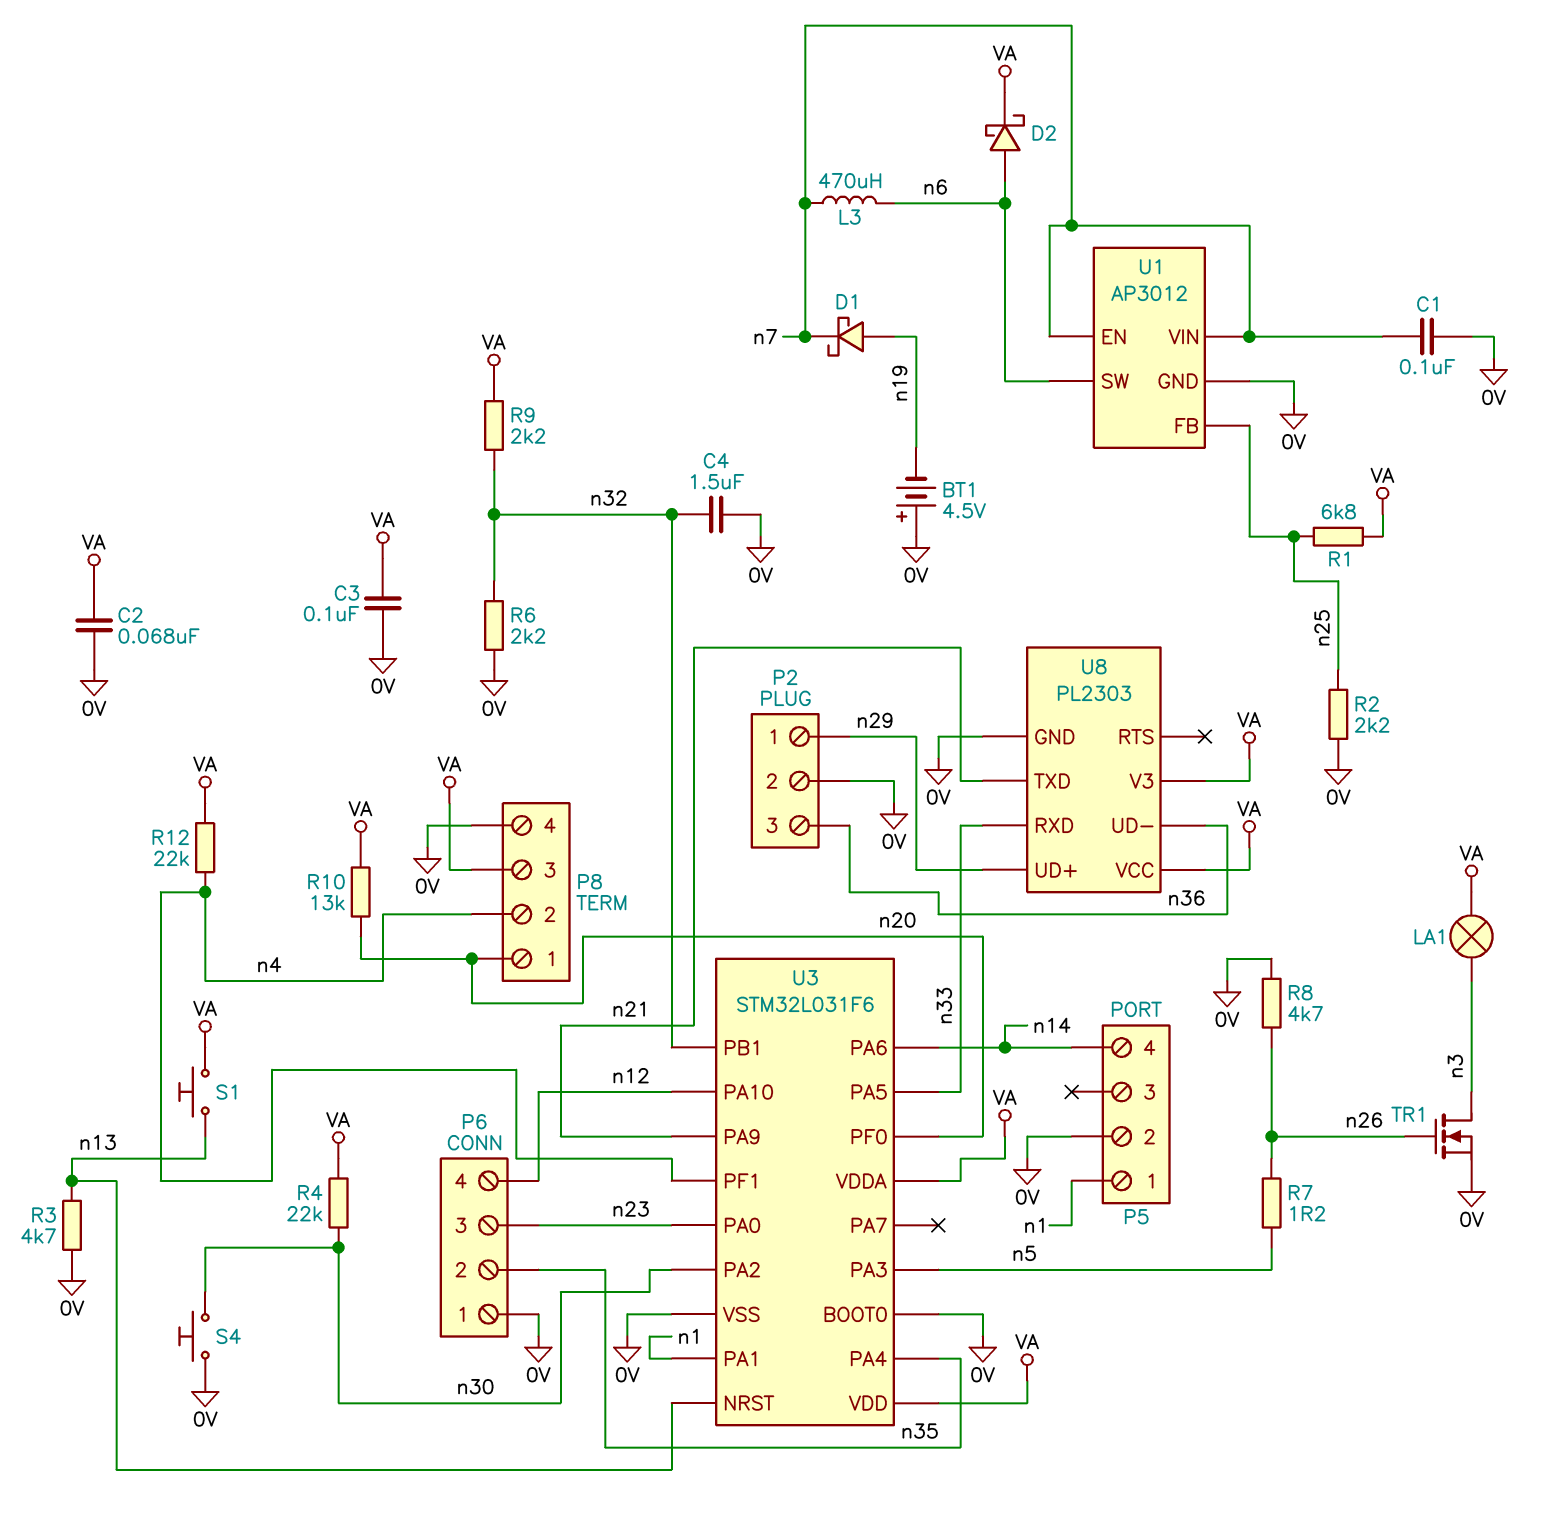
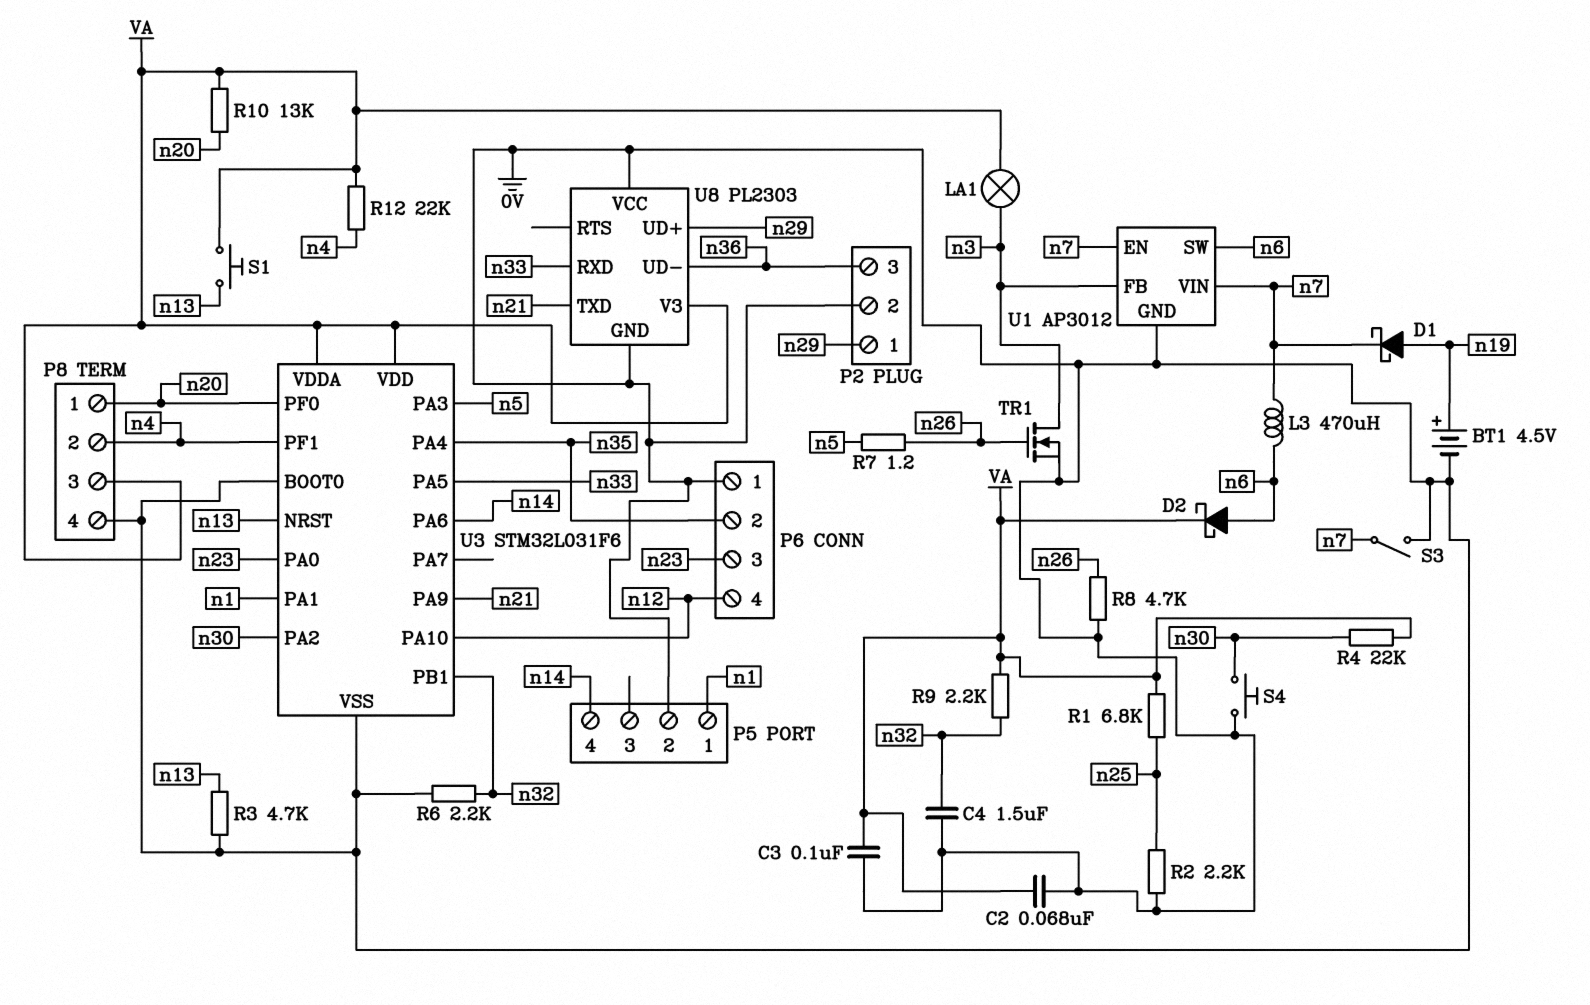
BT1: 4.5V (plus 0V, minus n19) -> 4.5V (plus n19, minus 0V)
C1: 100nF (0V, n7) -> none
S3: none -> switch (0V, n7)
U1 pin FB: n25 -> n3
U8 pin VCC: VA -> 0V

